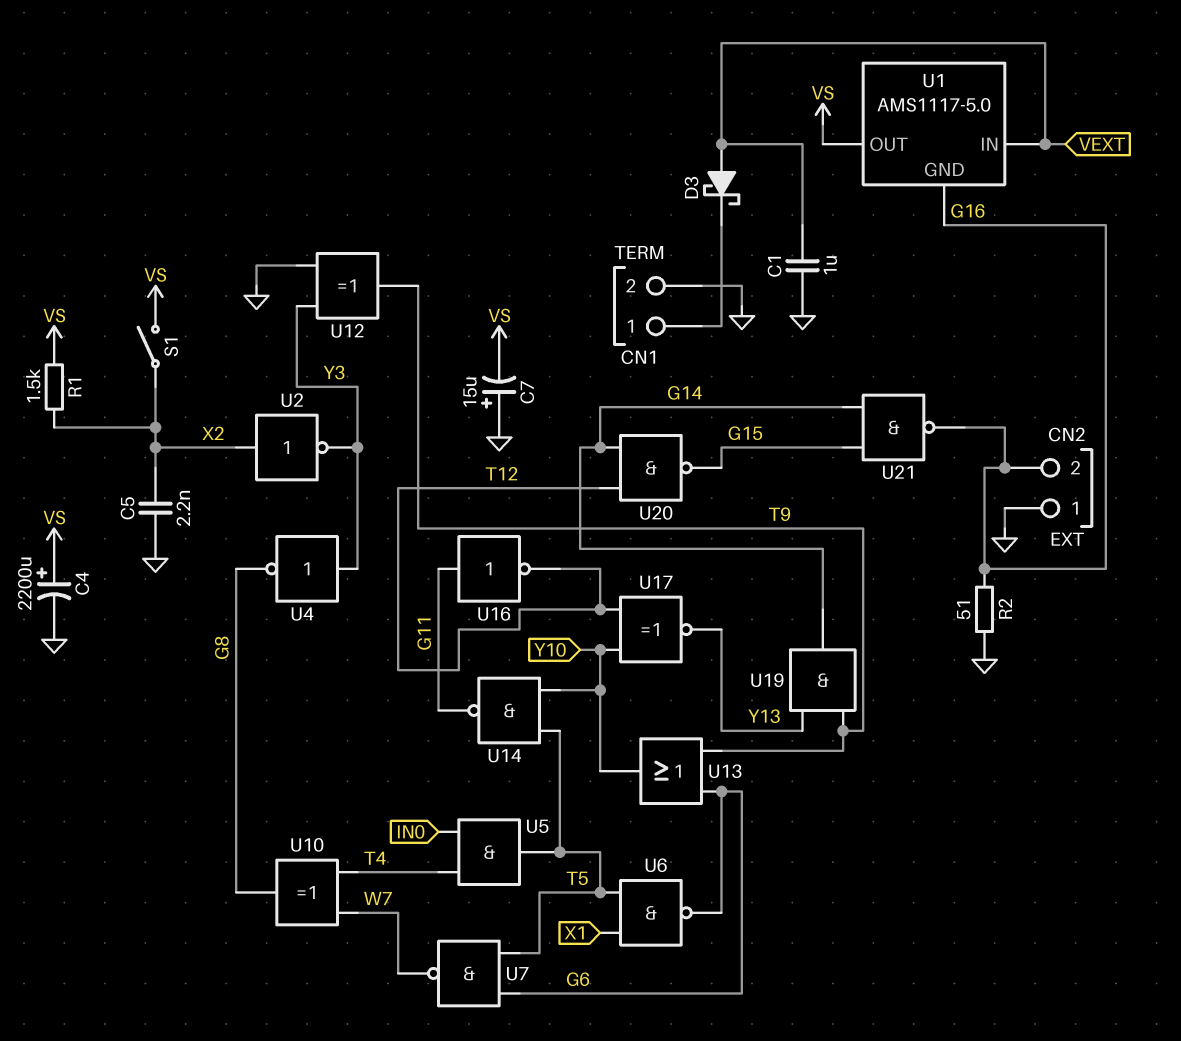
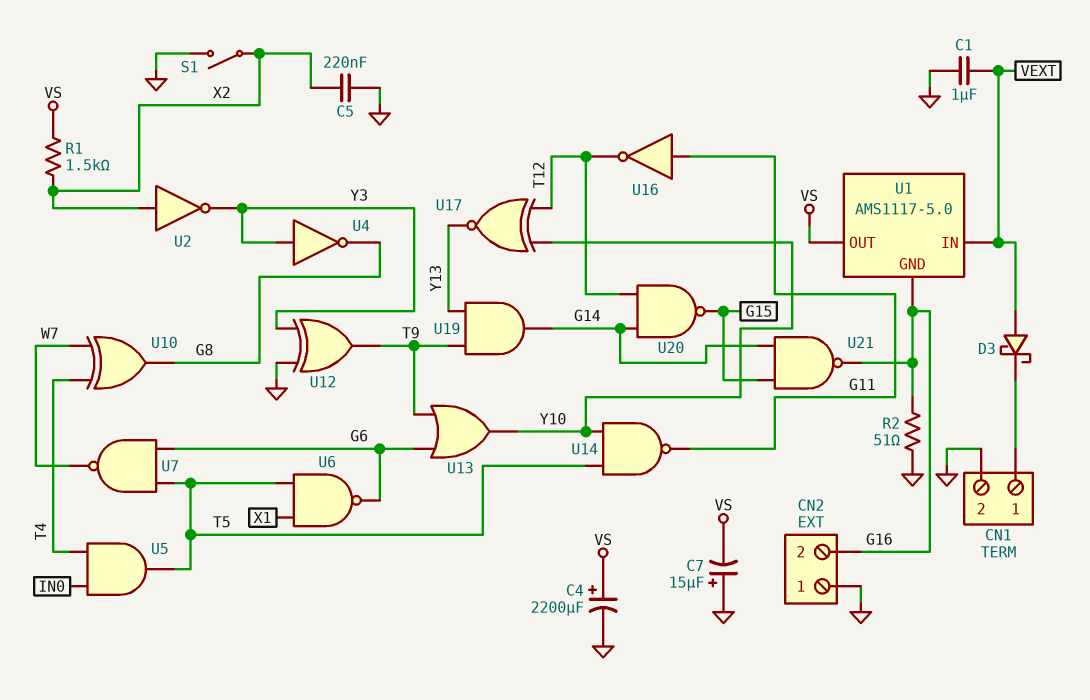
C5: 2.2nF (GND, X2) -> 220nF (GND, X2)
S1: switch (VS, X2) -> switch (GND, X2)

